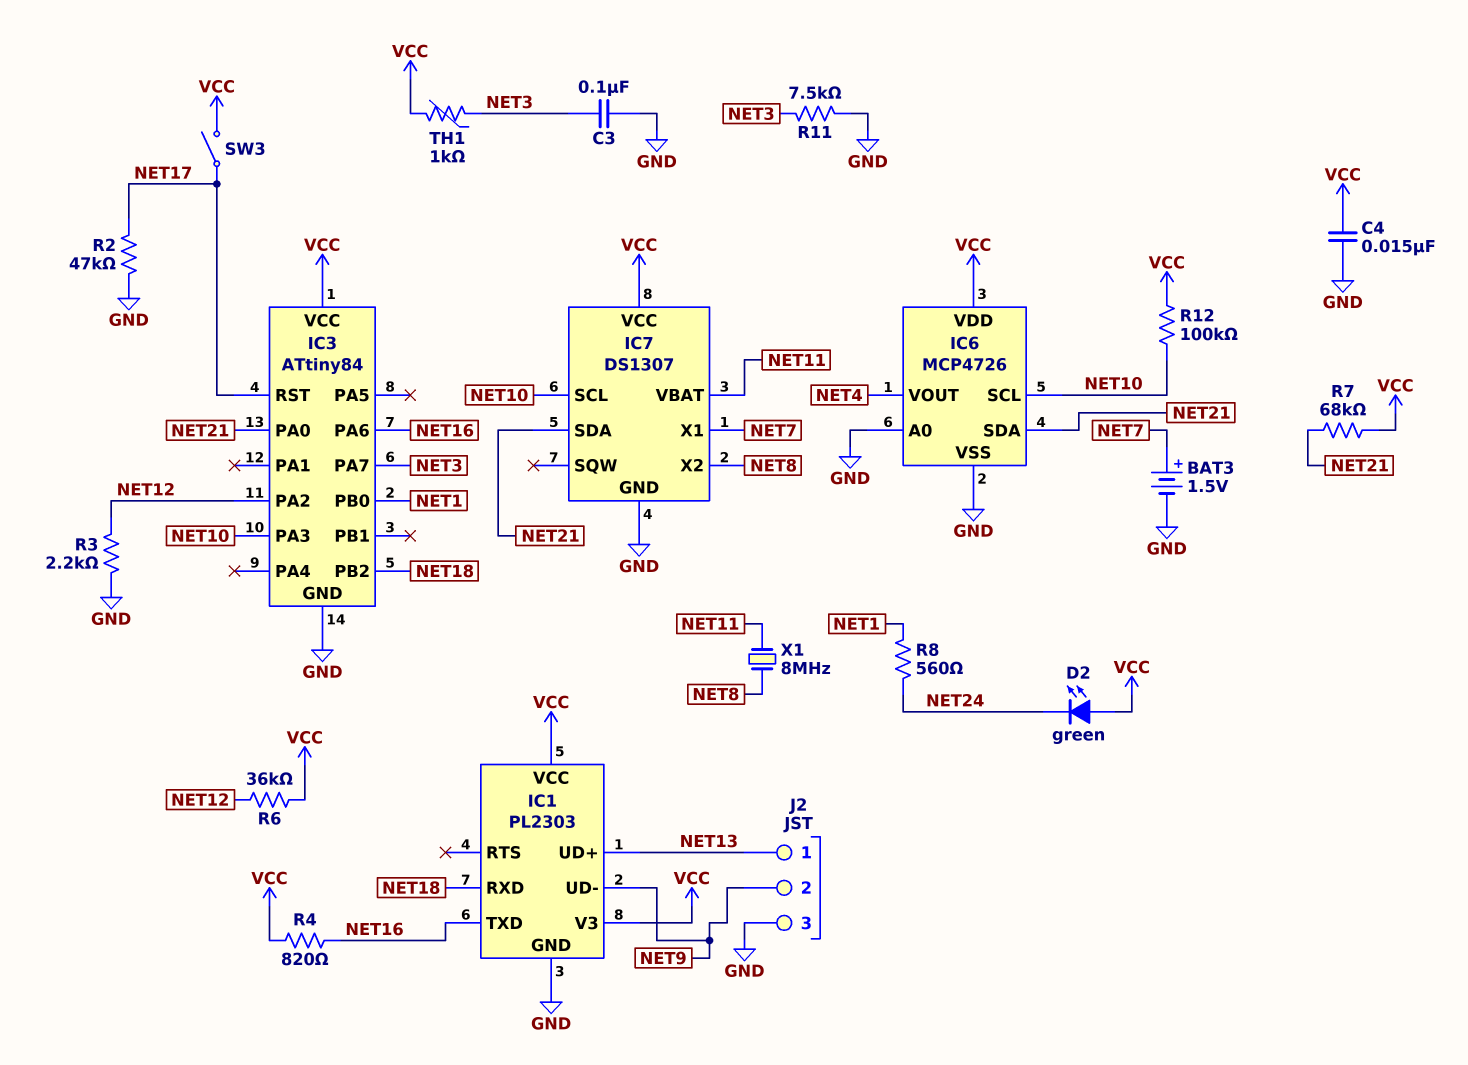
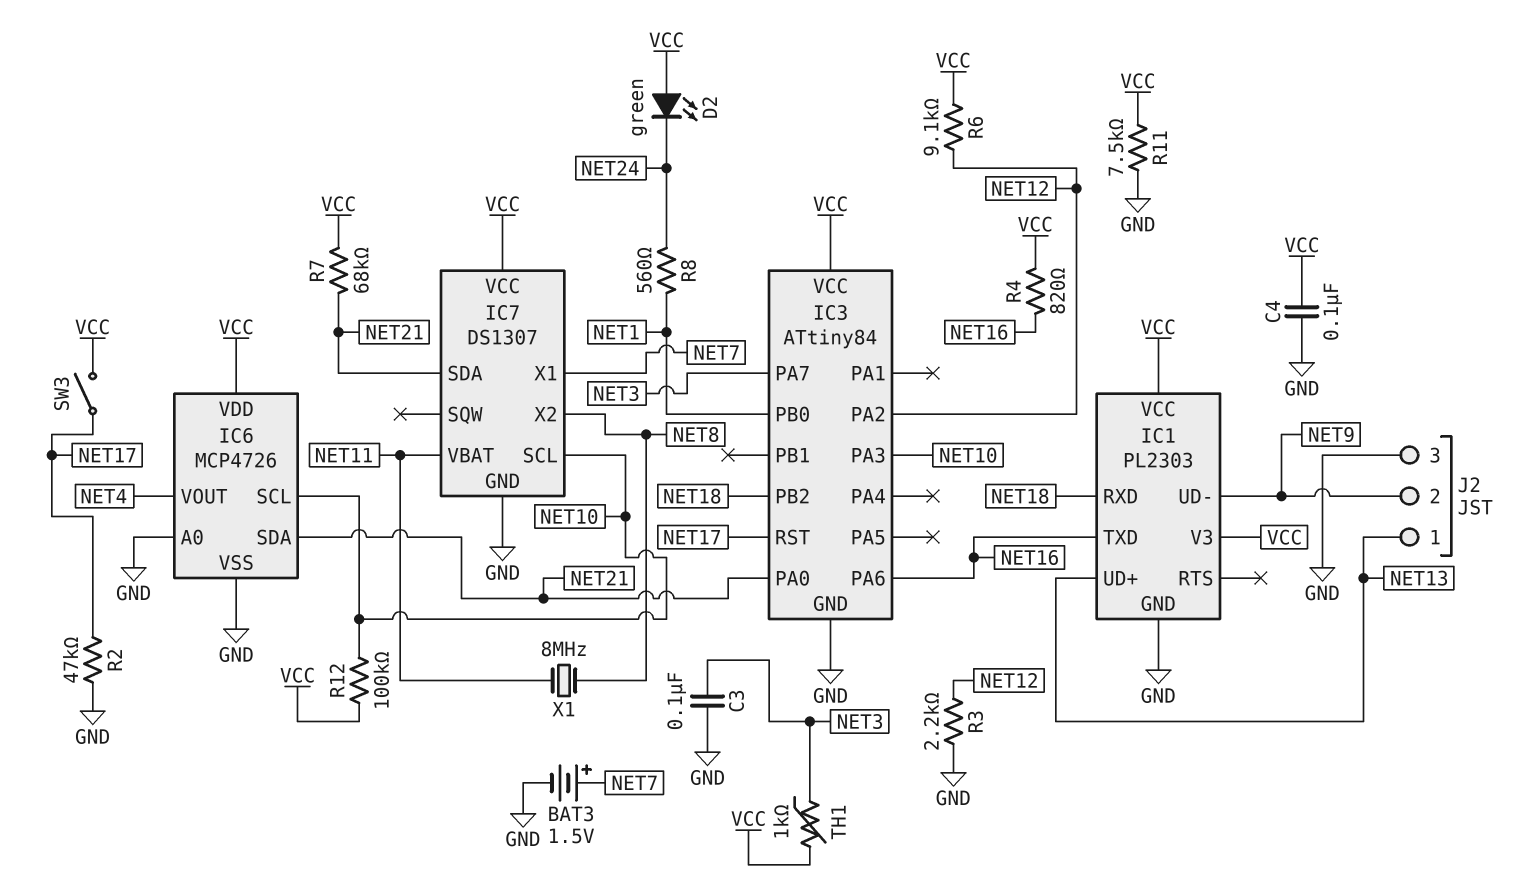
C4: 15nF (GND, VCC) -> 100nF (GND, VCC)
R6: 36k (NET12, VCC) -> 9.1k (NET12, VCC)
R11: 7.5k (GND, NET3) -> 7.5k (GND, VCC)

